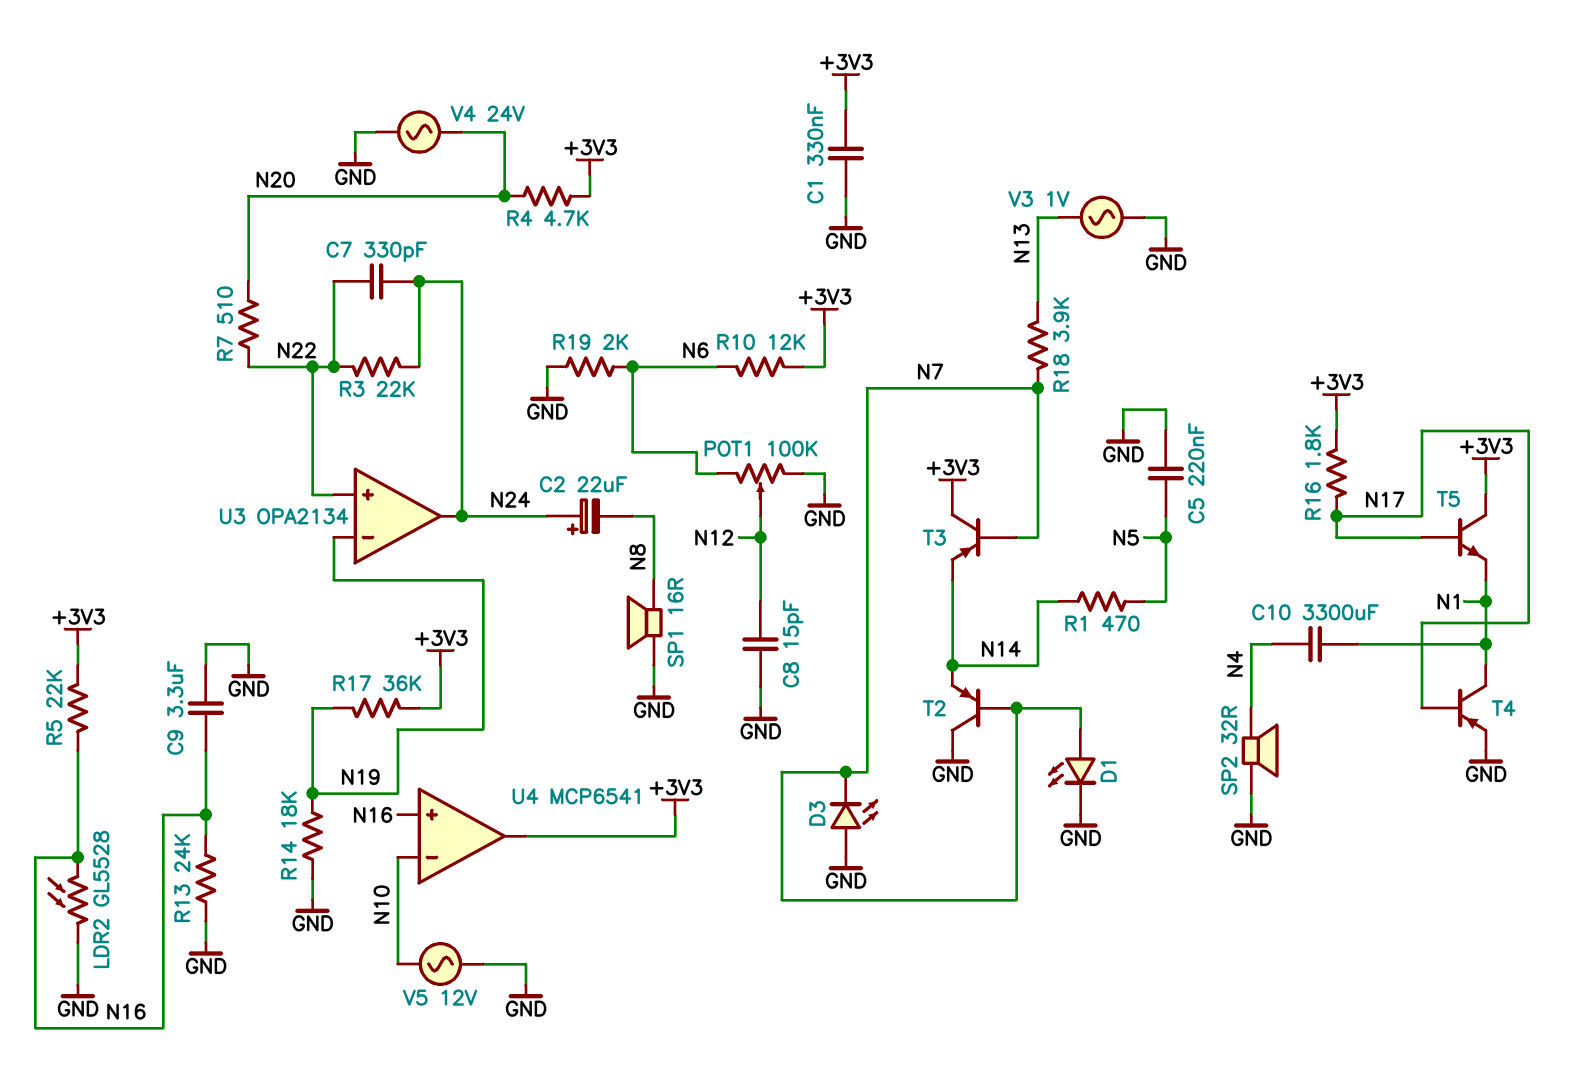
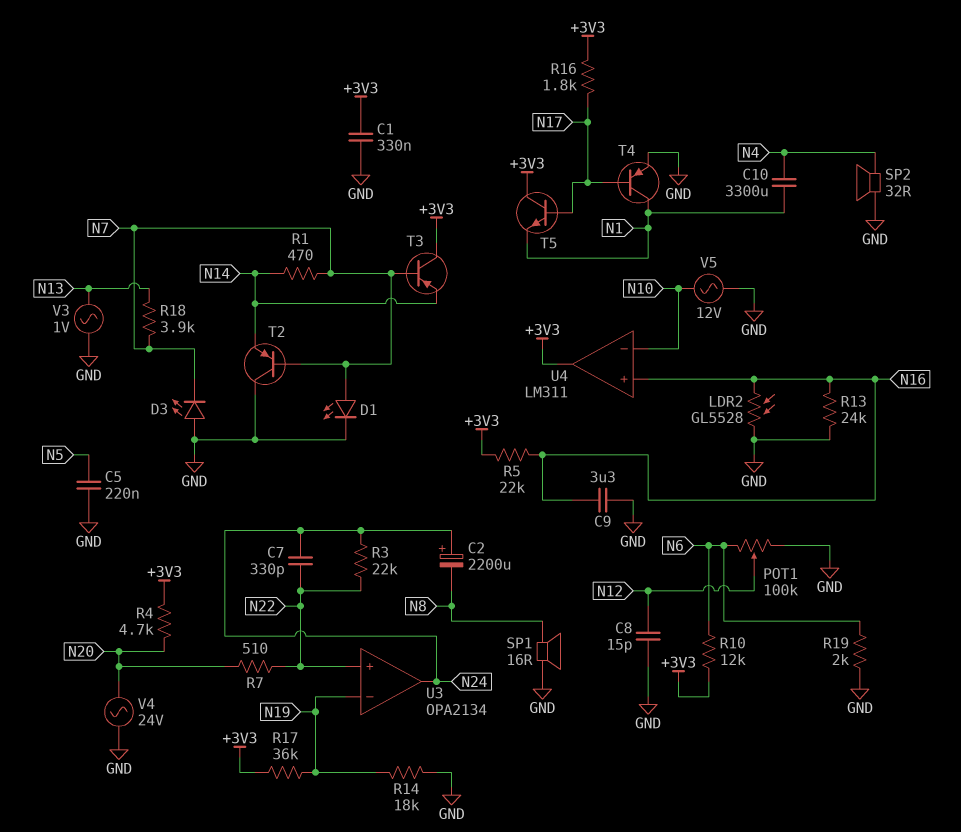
C2: 22uF (plus N24, minus N8) -> 2200uF (plus N24, minus N8)
R1: 470 (N5, N14) -> 470 (N7, N14)
U4: MCP6541 -> LM311

